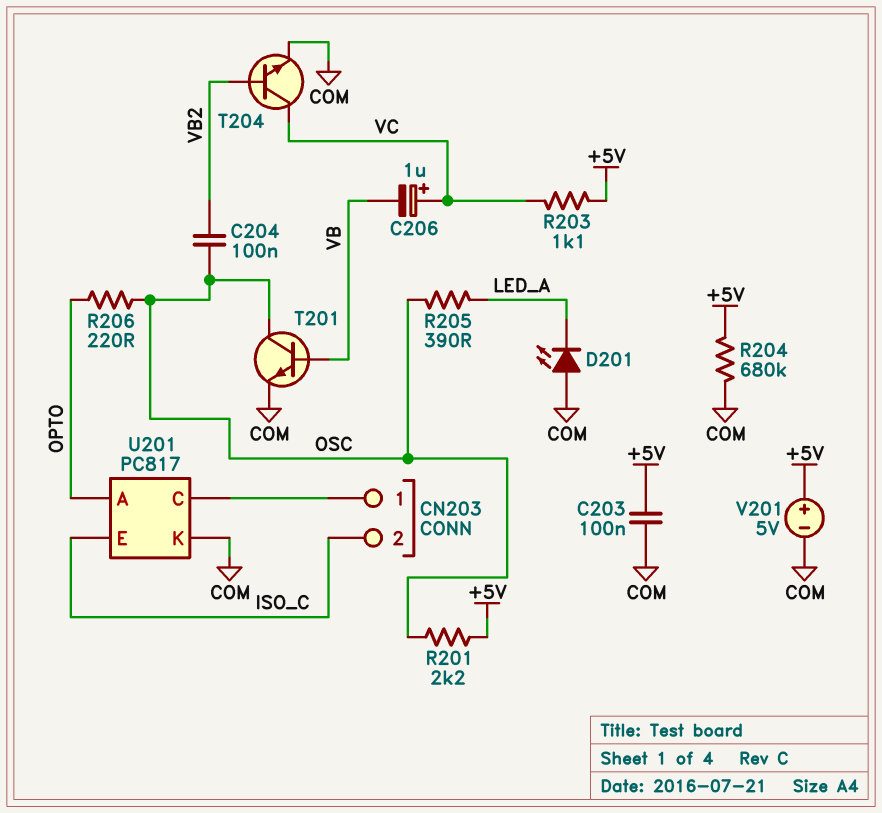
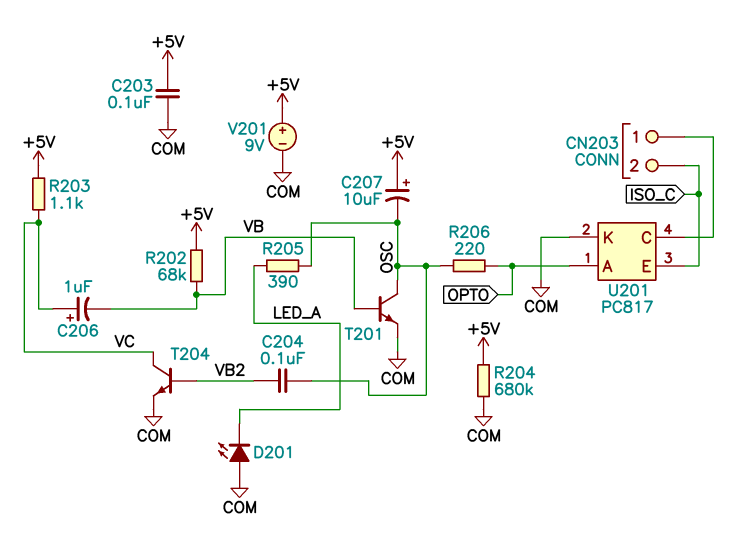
C207: none -> 10uF (plus +5V, minus OSC)
R201: 2.2k (+5V, OSC) -> none
R202: none -> 68k (+5V, VB)
V201: 5V (plus +5V, minus COM) -> 9V (plus +5V, minus COM)

